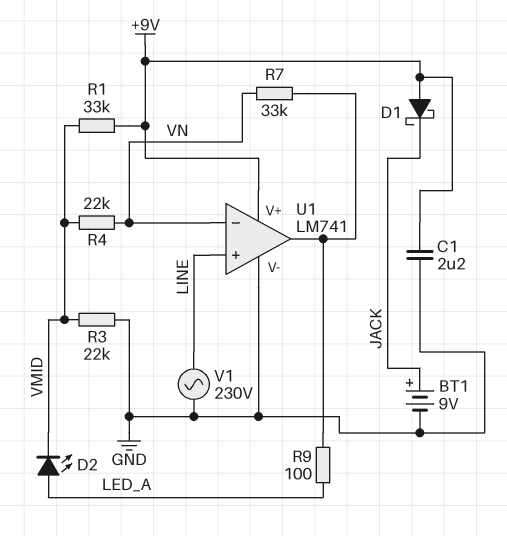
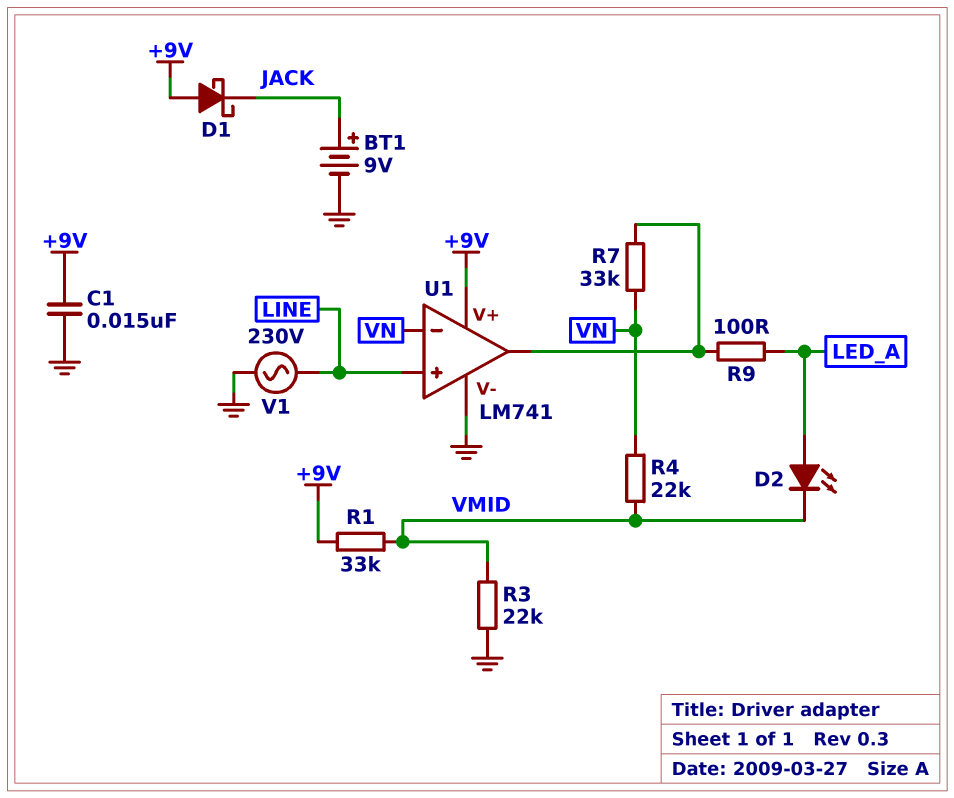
C1: 2.2uF (+9V, GND) -> 15nF (+9V, GND)

